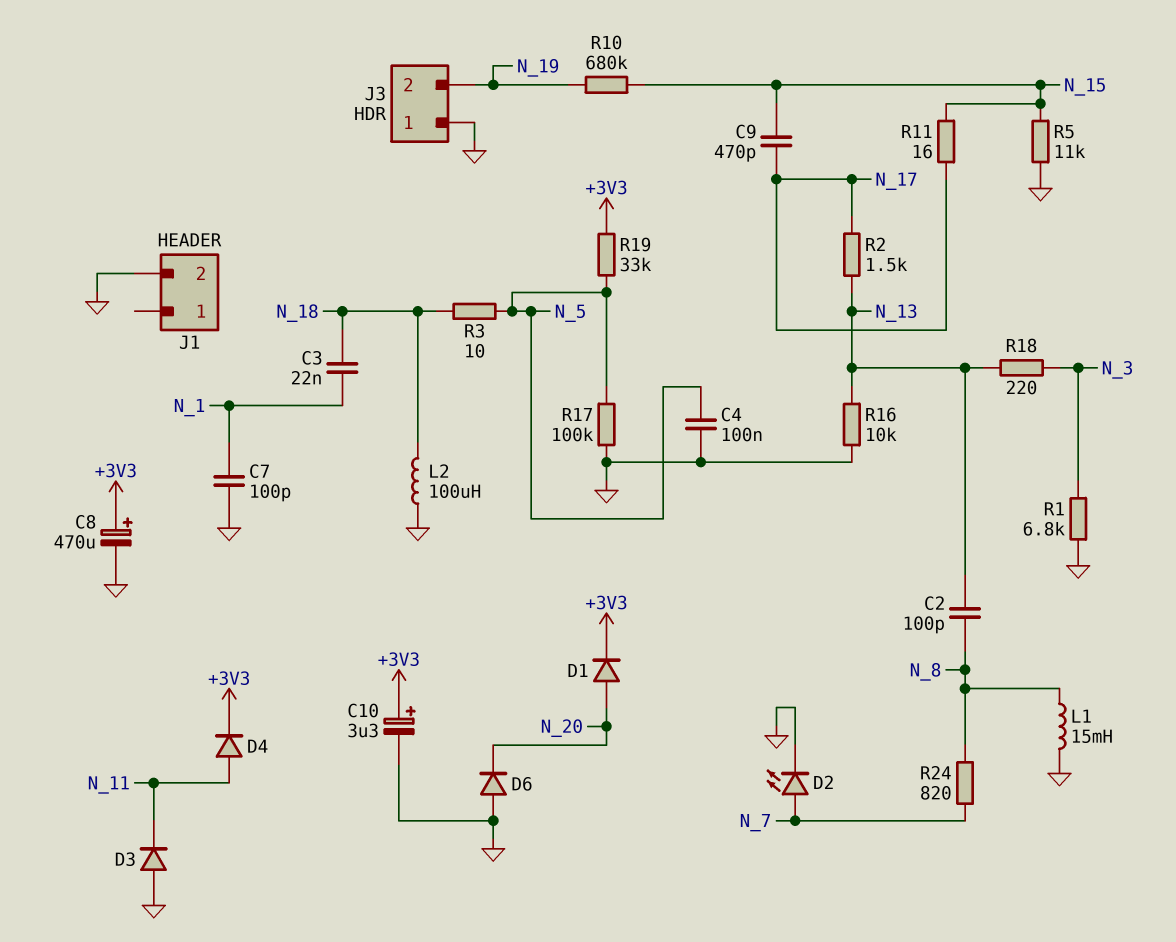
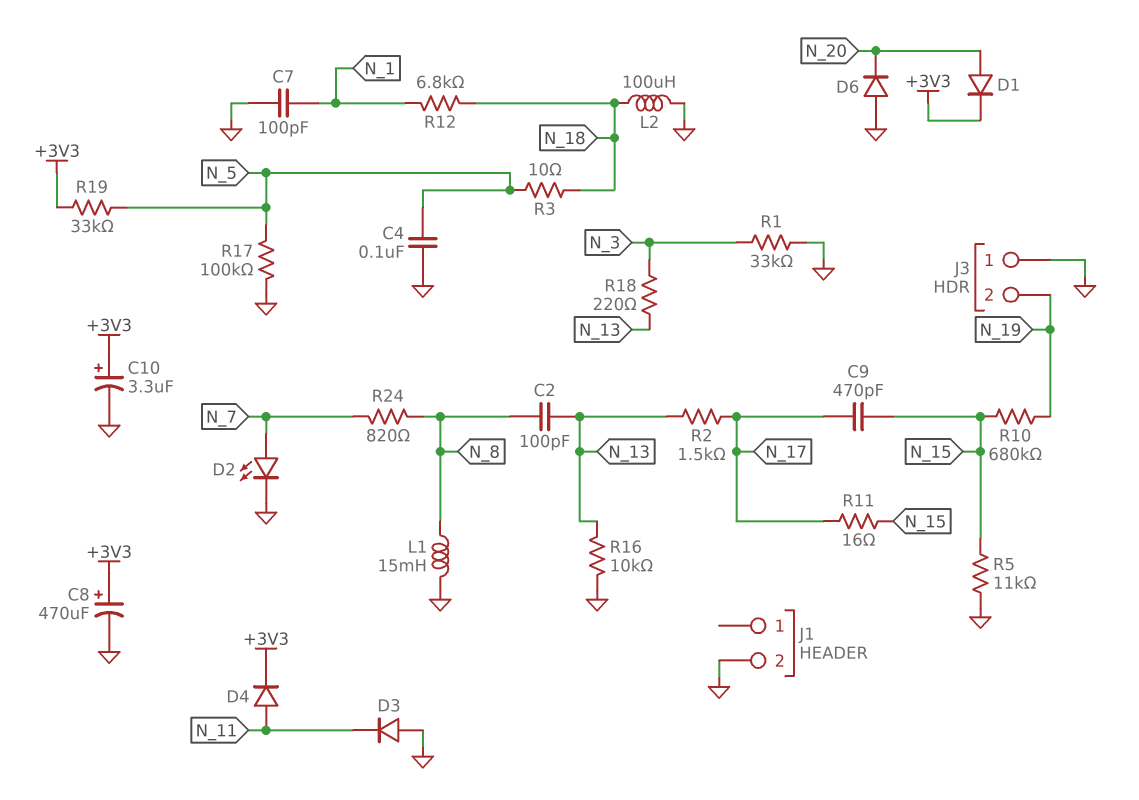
C3: 22nF (N_1, N_18) -> none
R1: 6.8k (GND, N_3) -> 33k (GND, N_3)
R12: none -> 6.8k (N_1, N_18)

